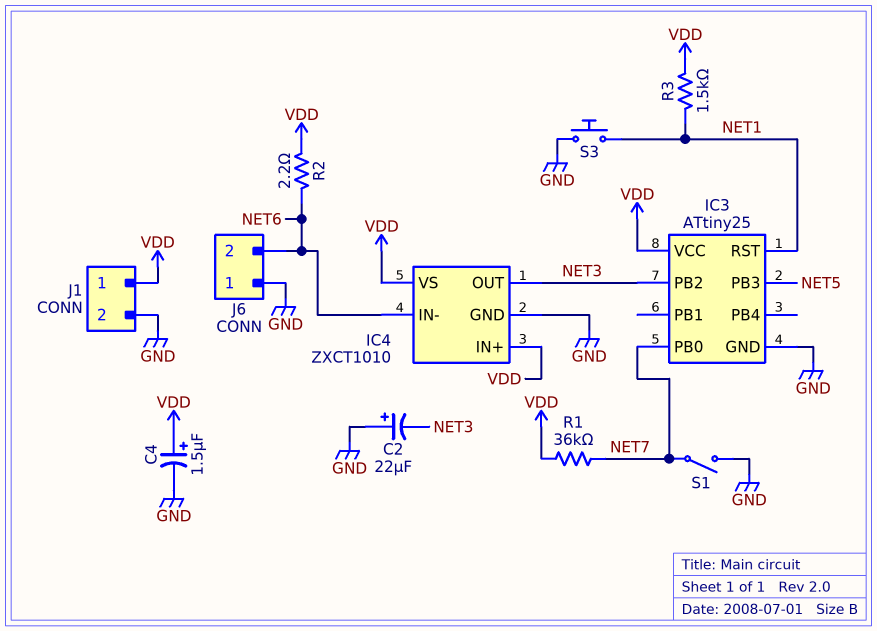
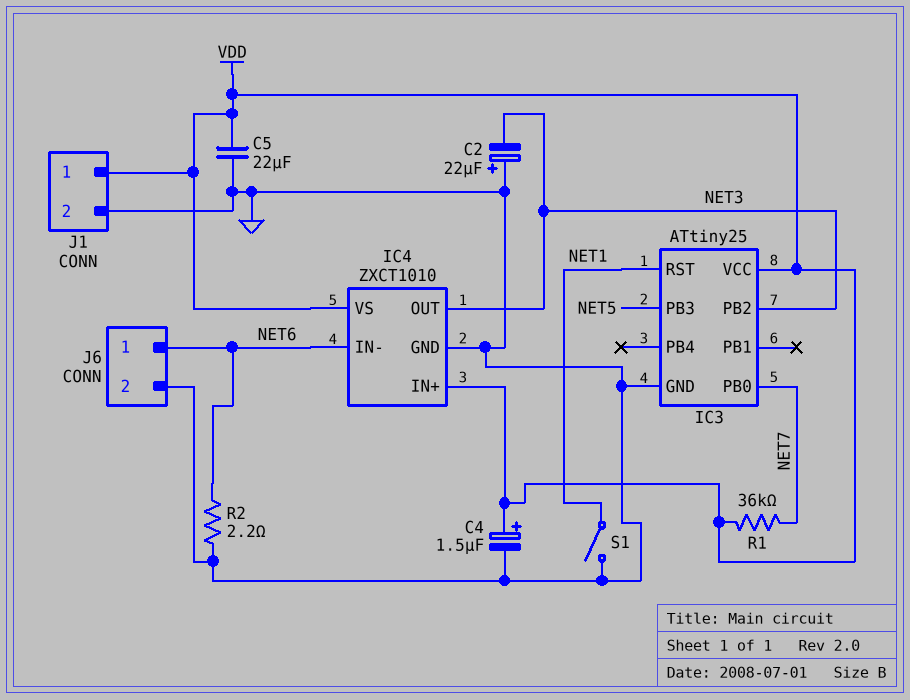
C5: none -> 22uF (GND, VDD)
J6 pin 1: GND -> NET6
J6 pin 2: NET6 -> GND
R2: 2.2 (NET6, VDD) -> 2.2 (GND, NET6)
R3: 1.5k (NET1, VDD) -> none
S1: switch (GND, NET7) -> switch (GND, NET1)
S3: button (GND, NET1) -> none

